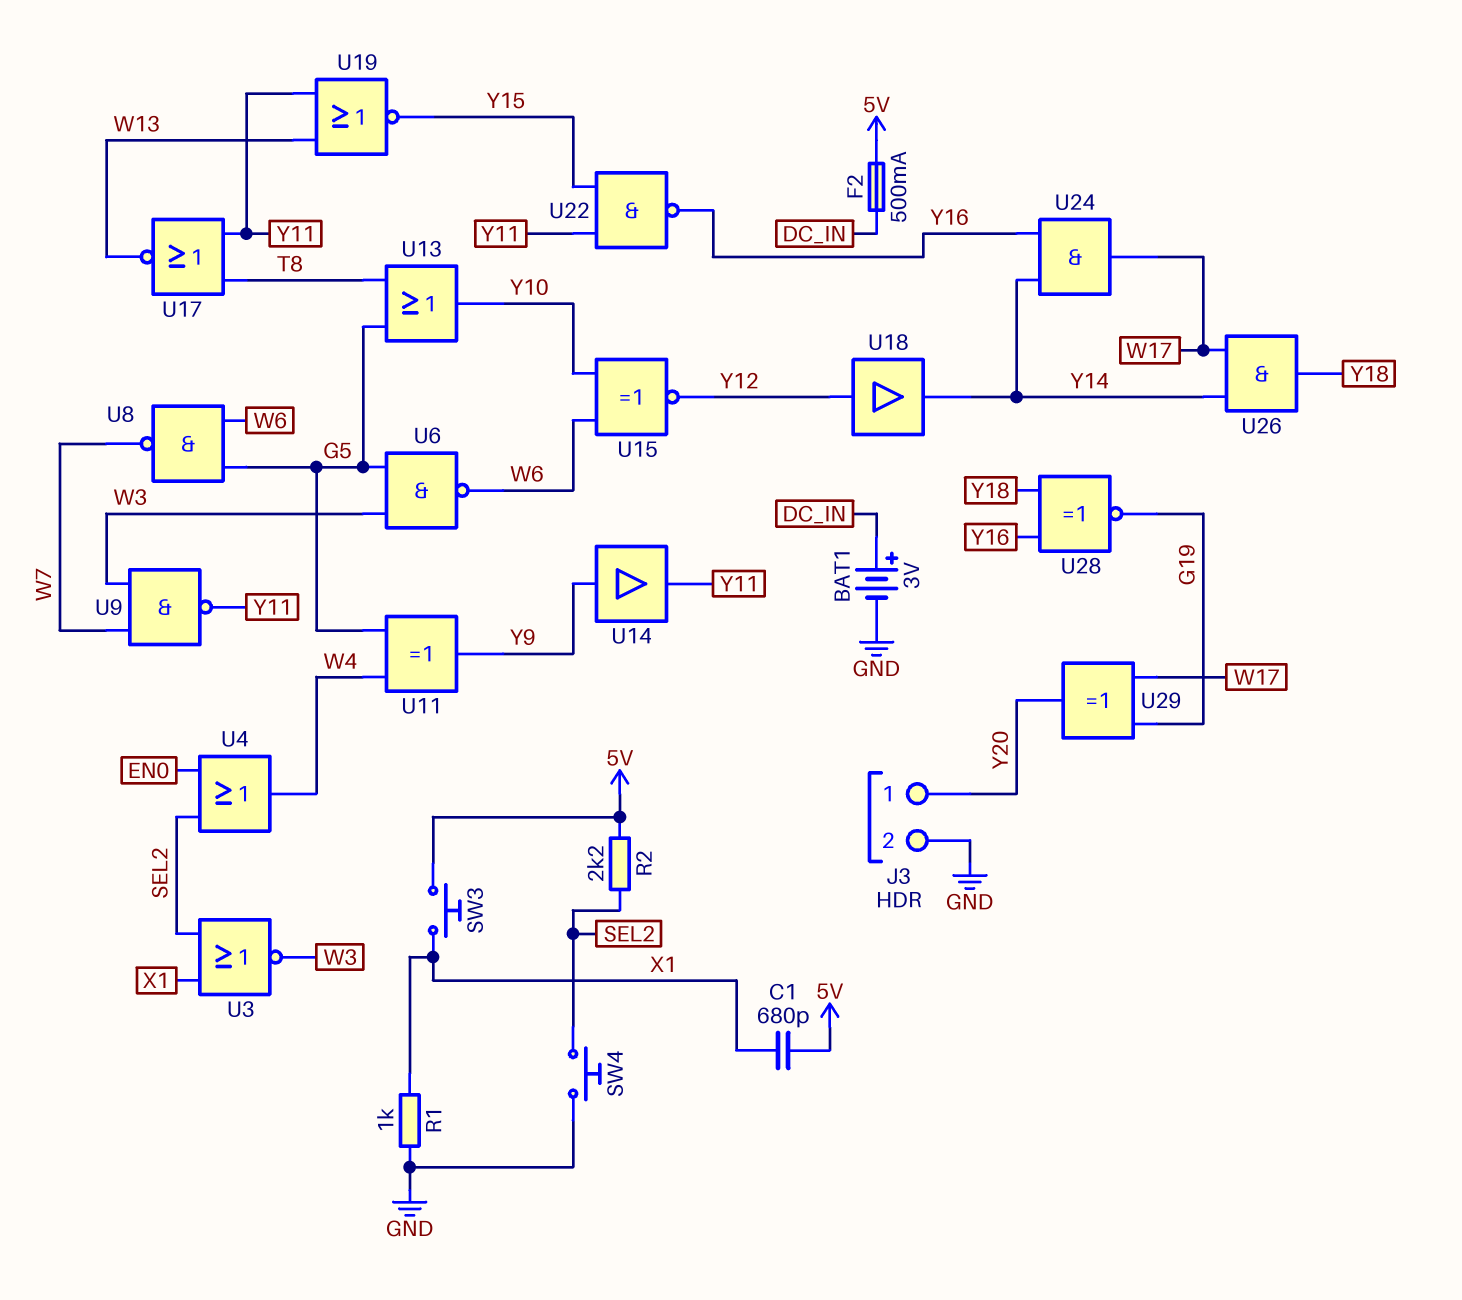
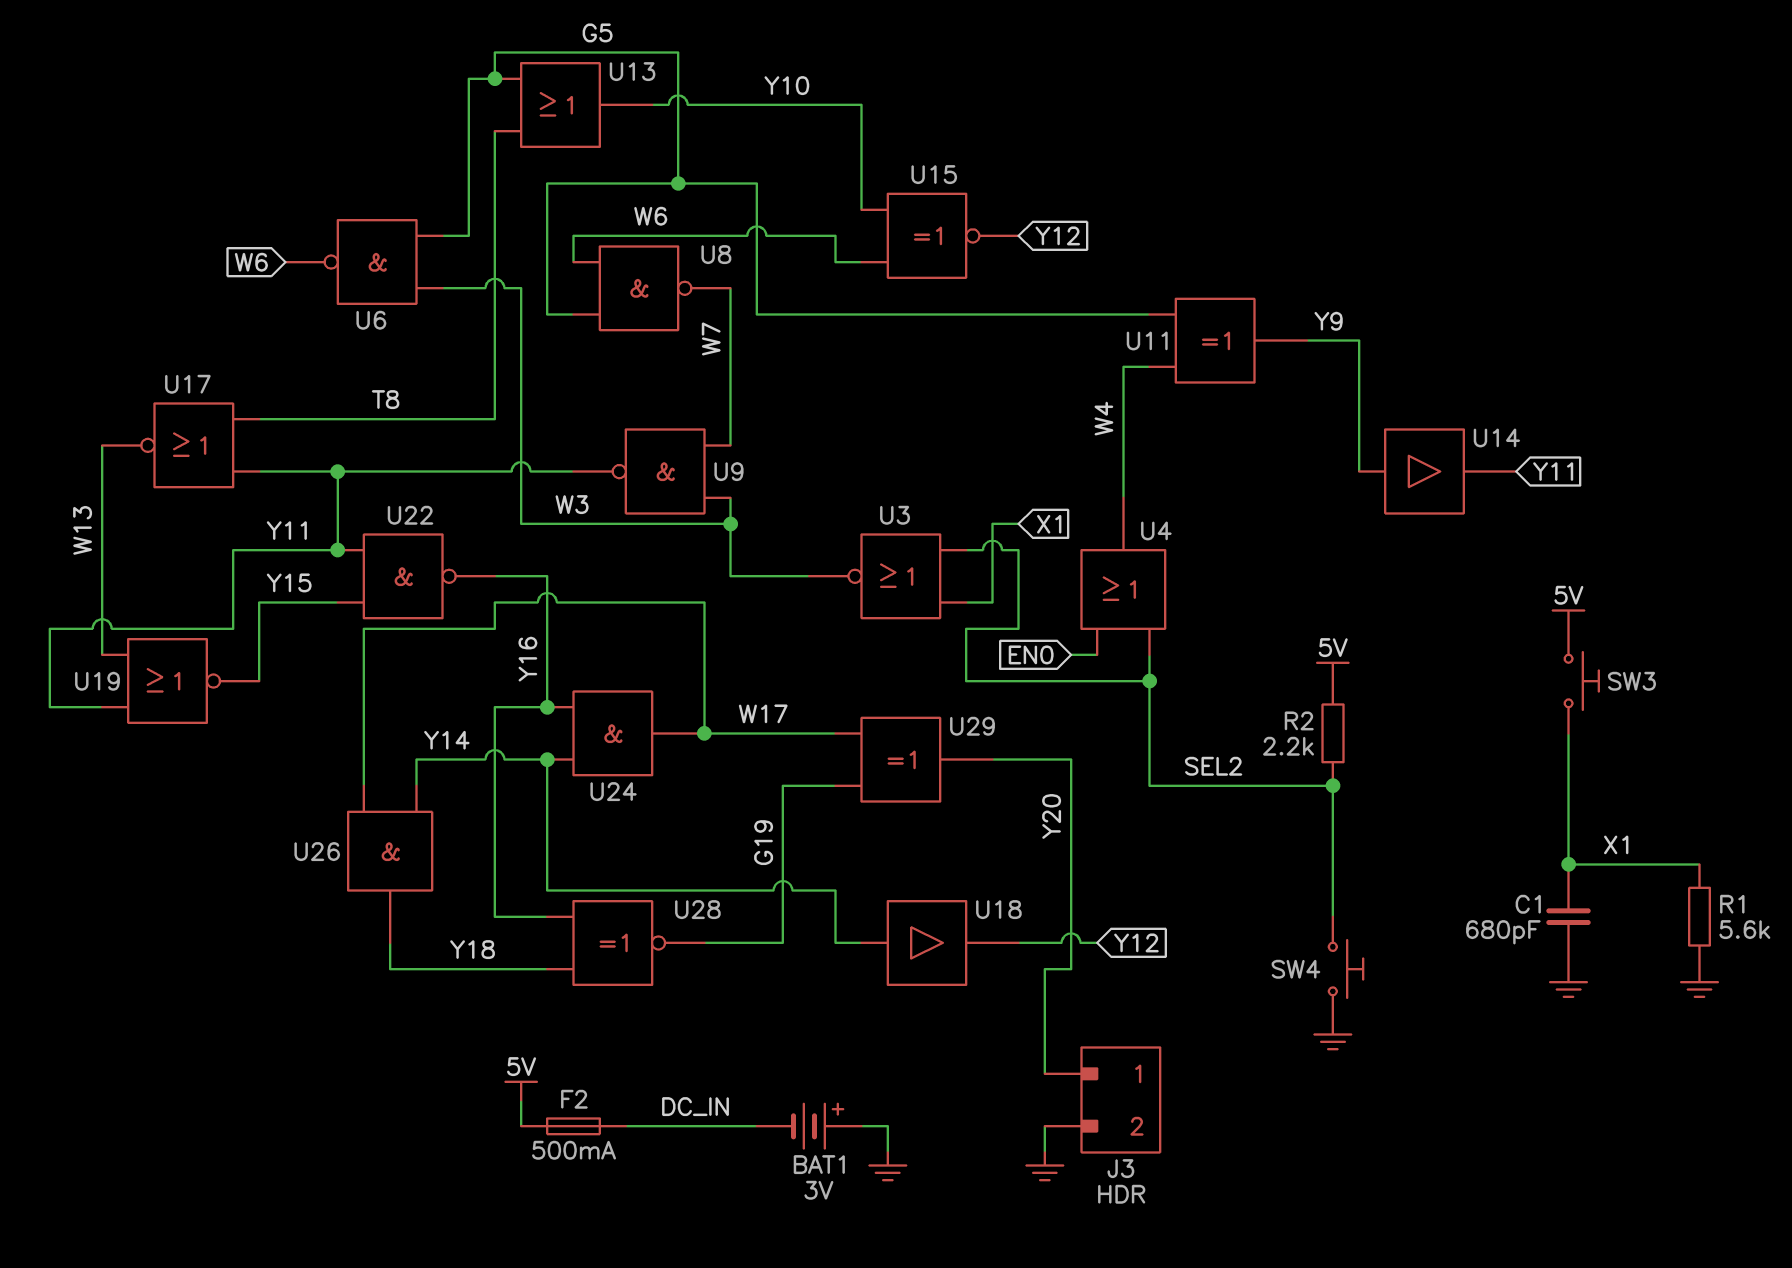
BAT1: 3V (plus DC_IN, minus GND) -> 3V (plus GND, minus DC_IN)
C1: 680pF (5V, X1) -> 680pF (GND, X1)
R1: 1k (GND, X1) -> 5.6k (GND, X1)
U18: buffer (in Y12, out Y14) -> buffer (in Y14, out Y12)

